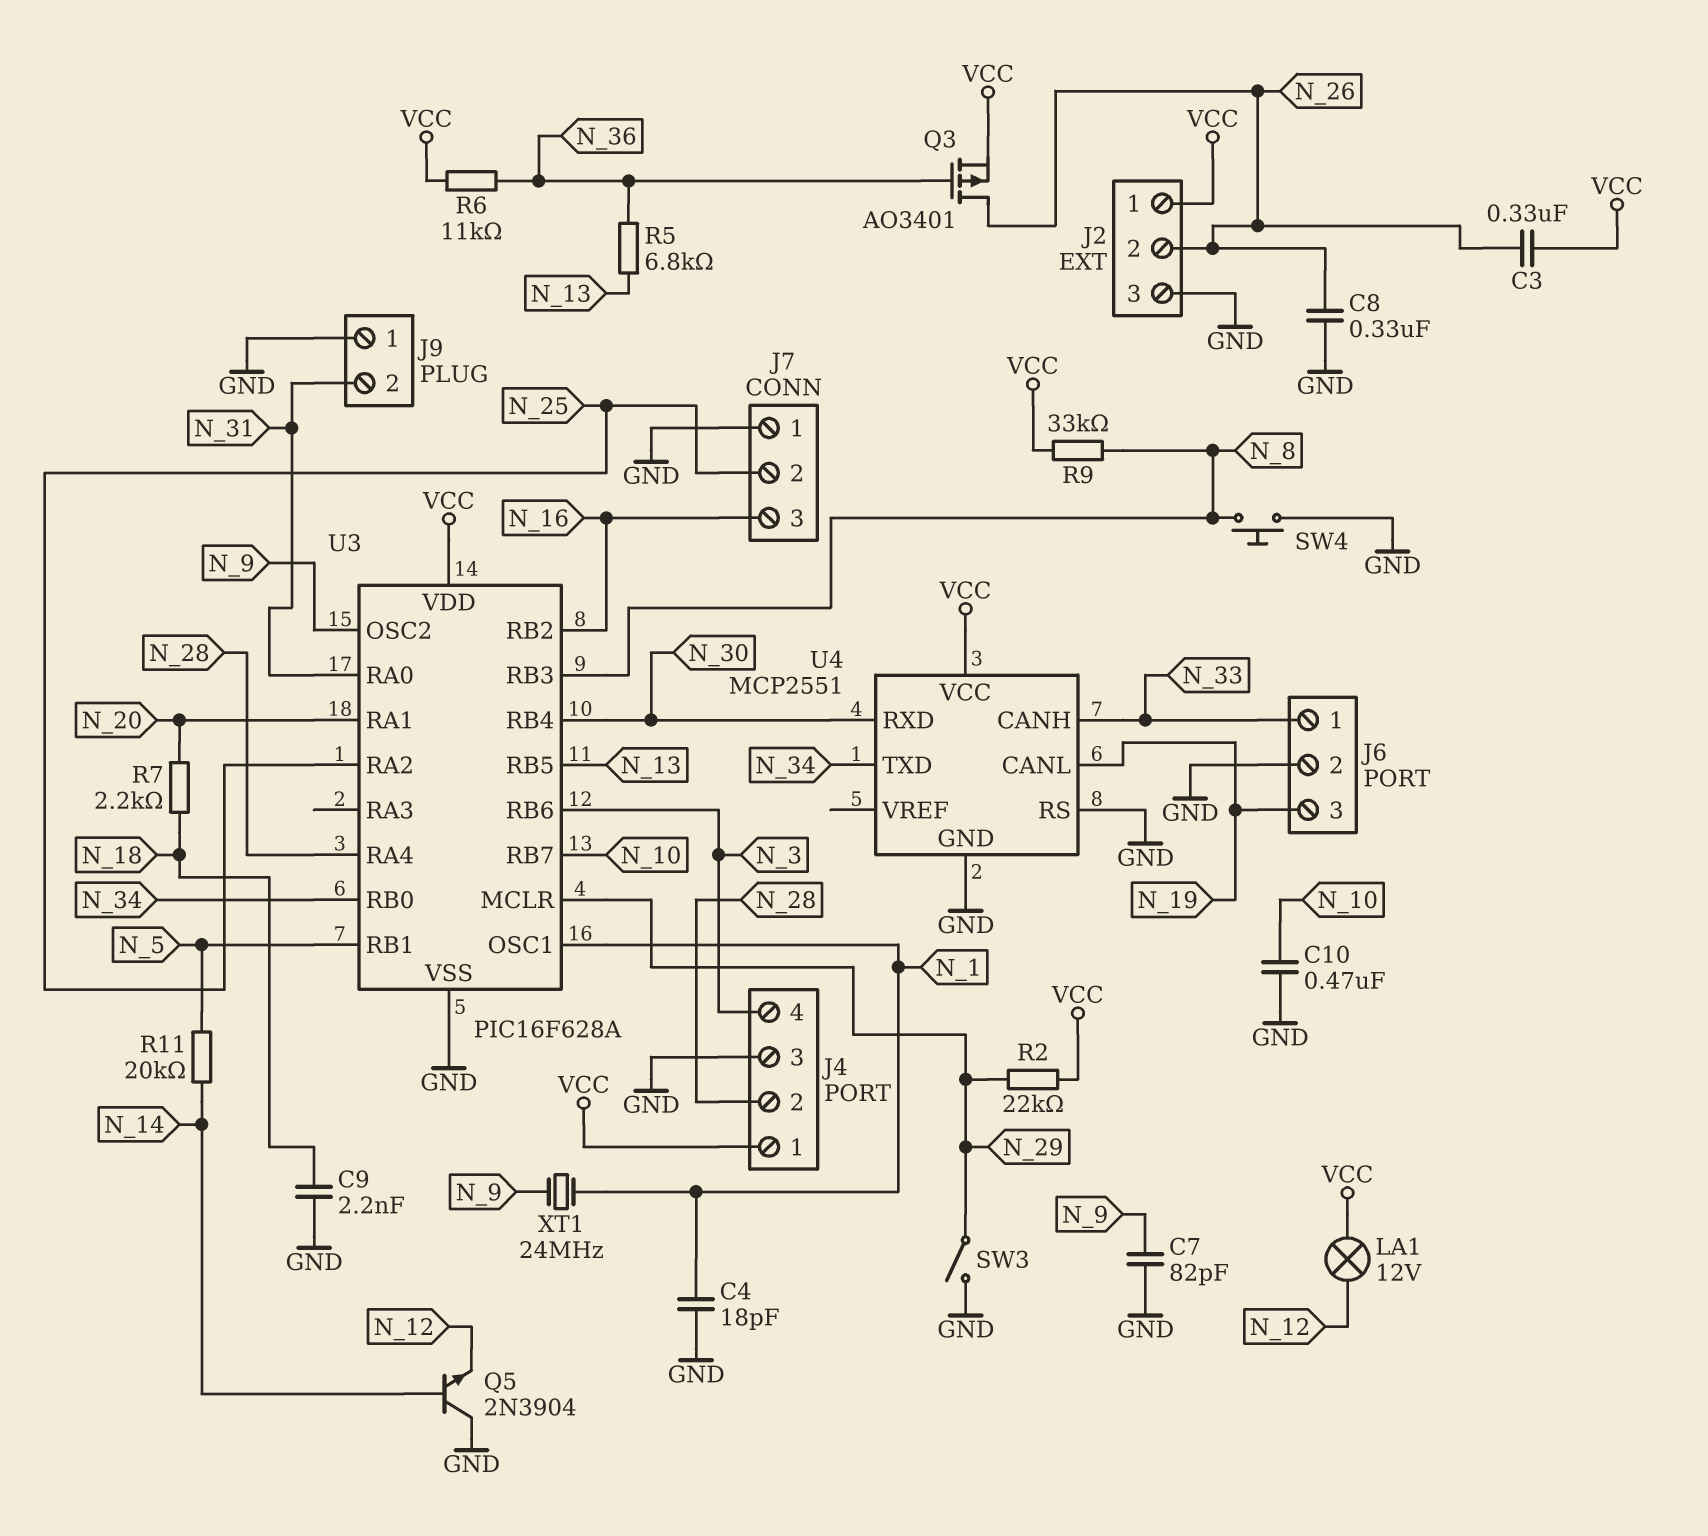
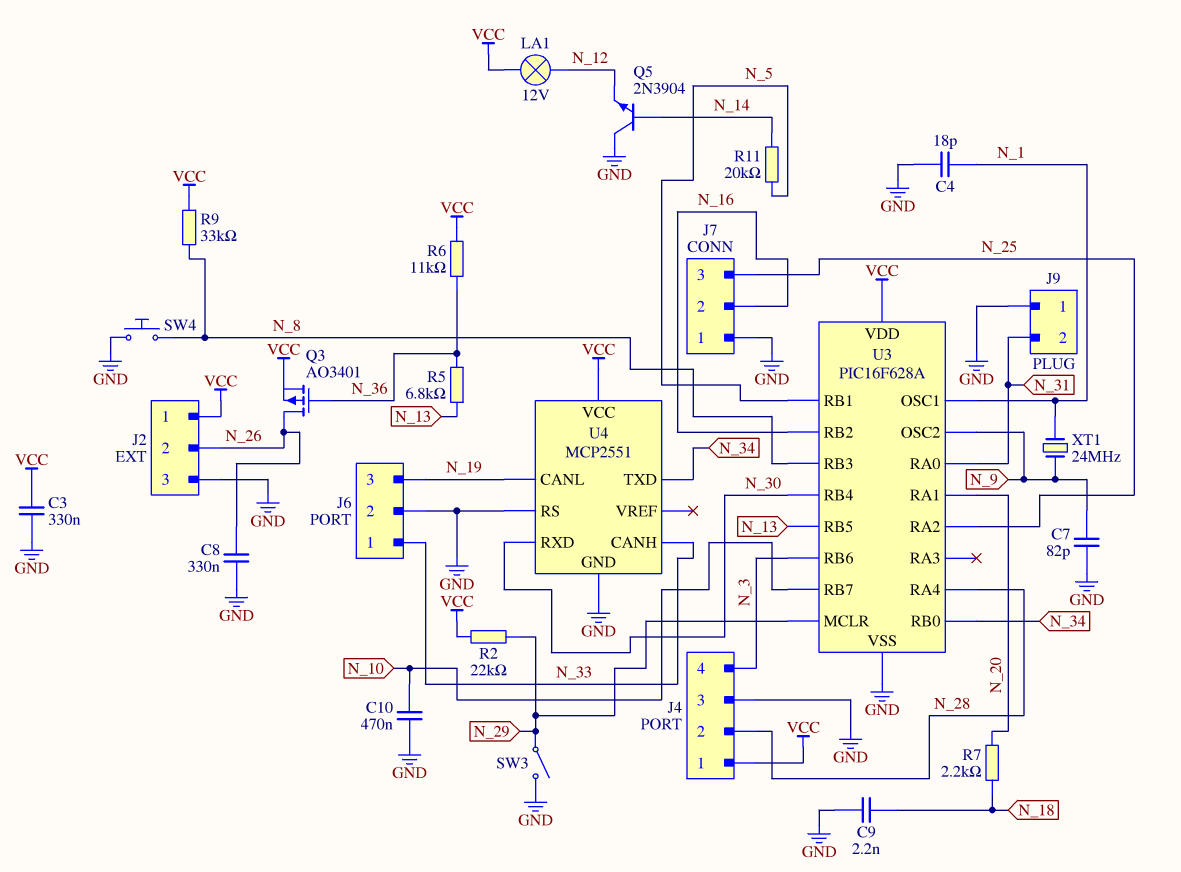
C3: 330nF (N_26, VCC) -> 330nF (GND, VCC)
J7 pin 2: N_25 -> N_16
J7 pin 3: N_16 -> N_25

